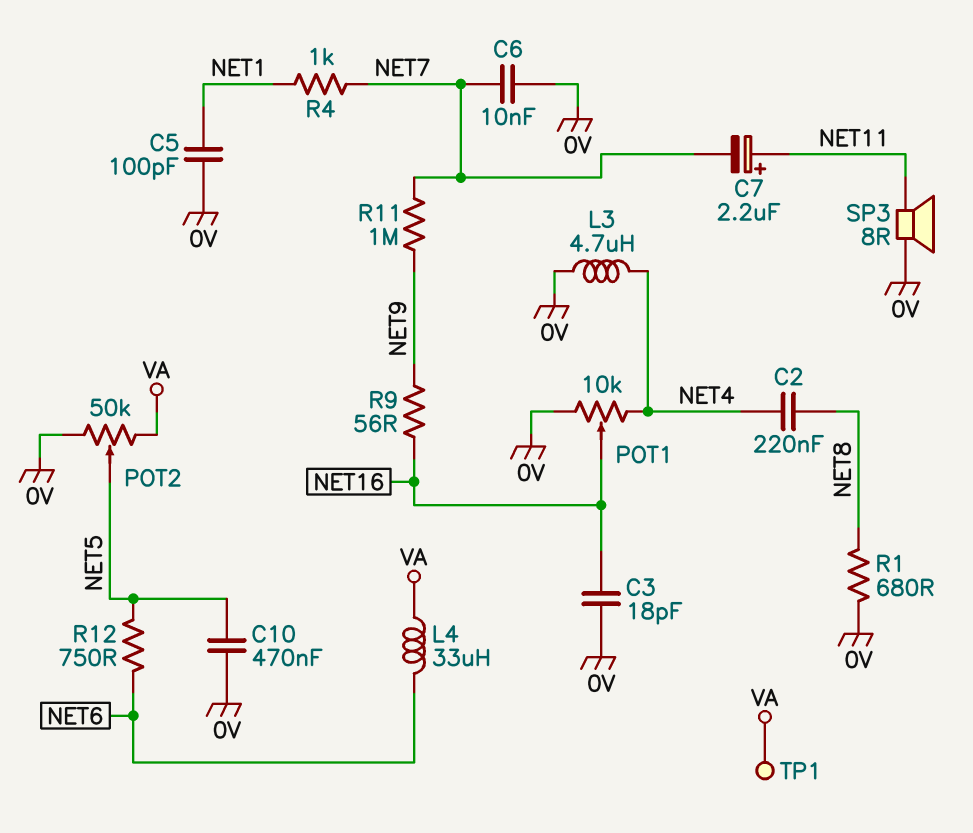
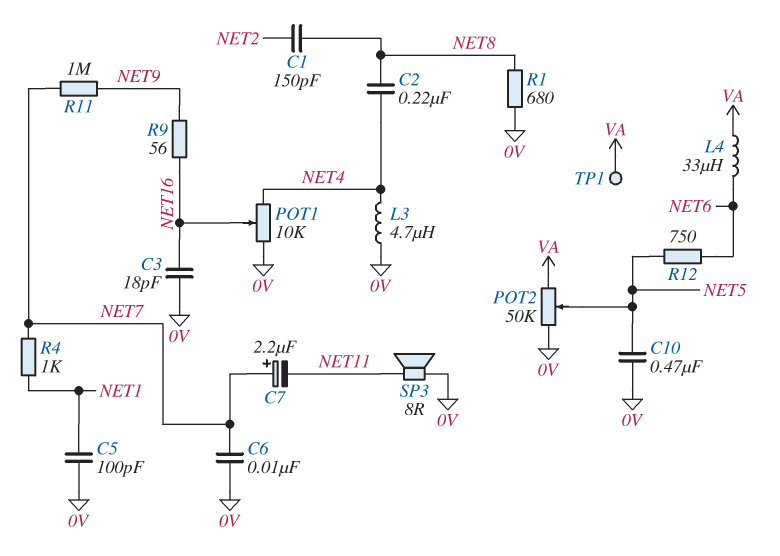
C1: none -> 150pF (NET2, NET8)
C7: 2.2uF (plus NET11, minus NET7) -> 2.2uF (plus NET7, minus NET11)

